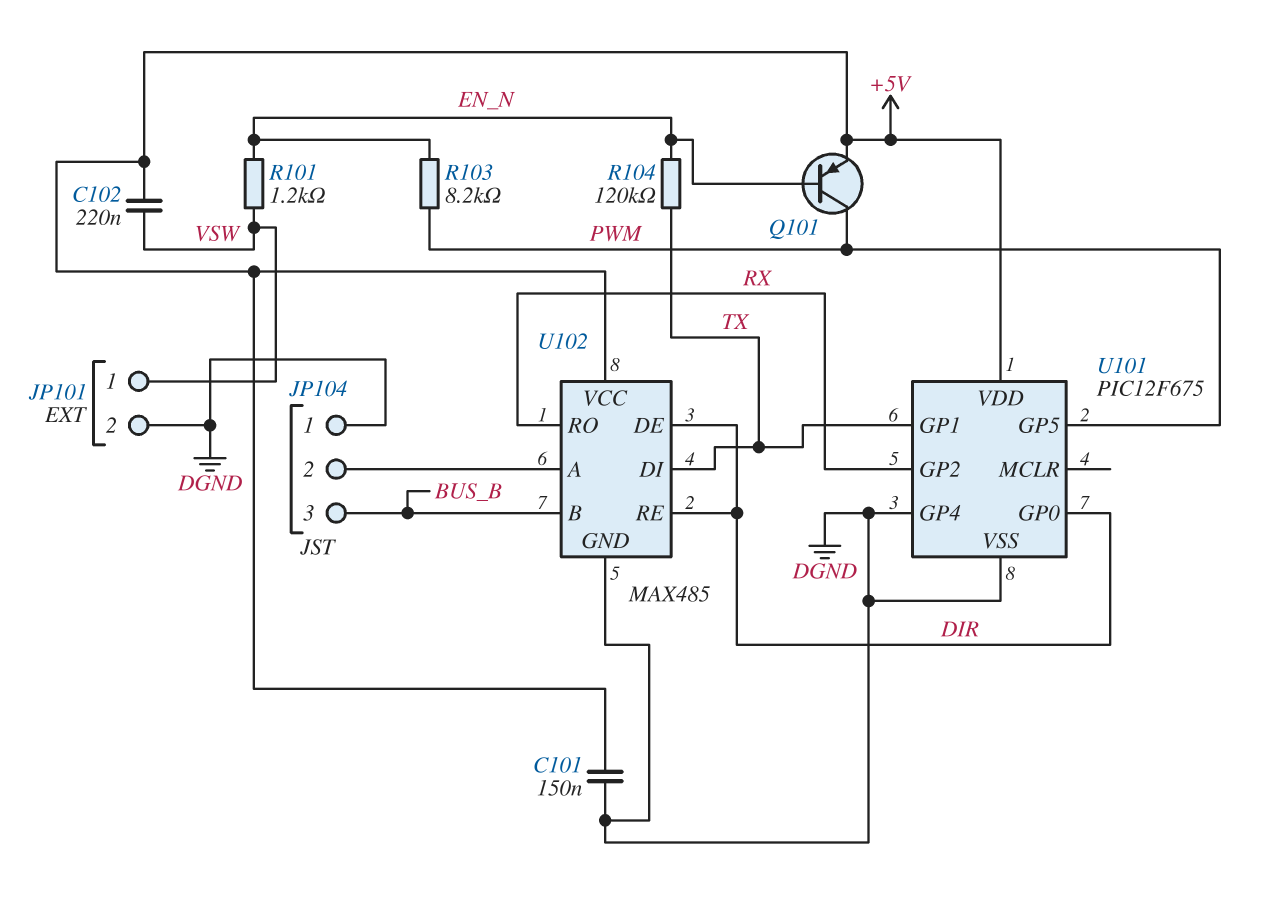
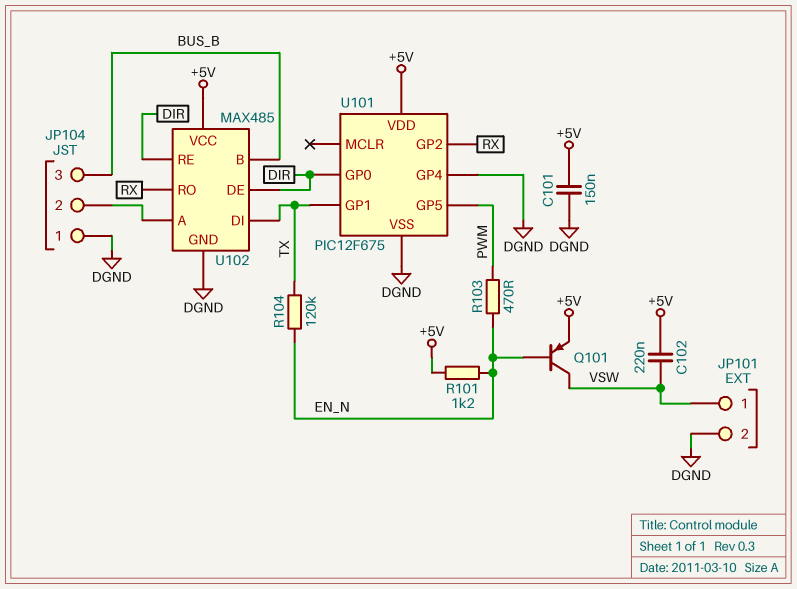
Q101: PNP (B EN_N, C PWM, E +5V) -> PNP (B EN_N, C VSW, E +5V)
R101: 1.2k (EN_N, VSW) -> 1.2k (+5V, EN_N)
R103: 8.2k (EN_N, PWM) -> 470 (EN_N, PWM)

